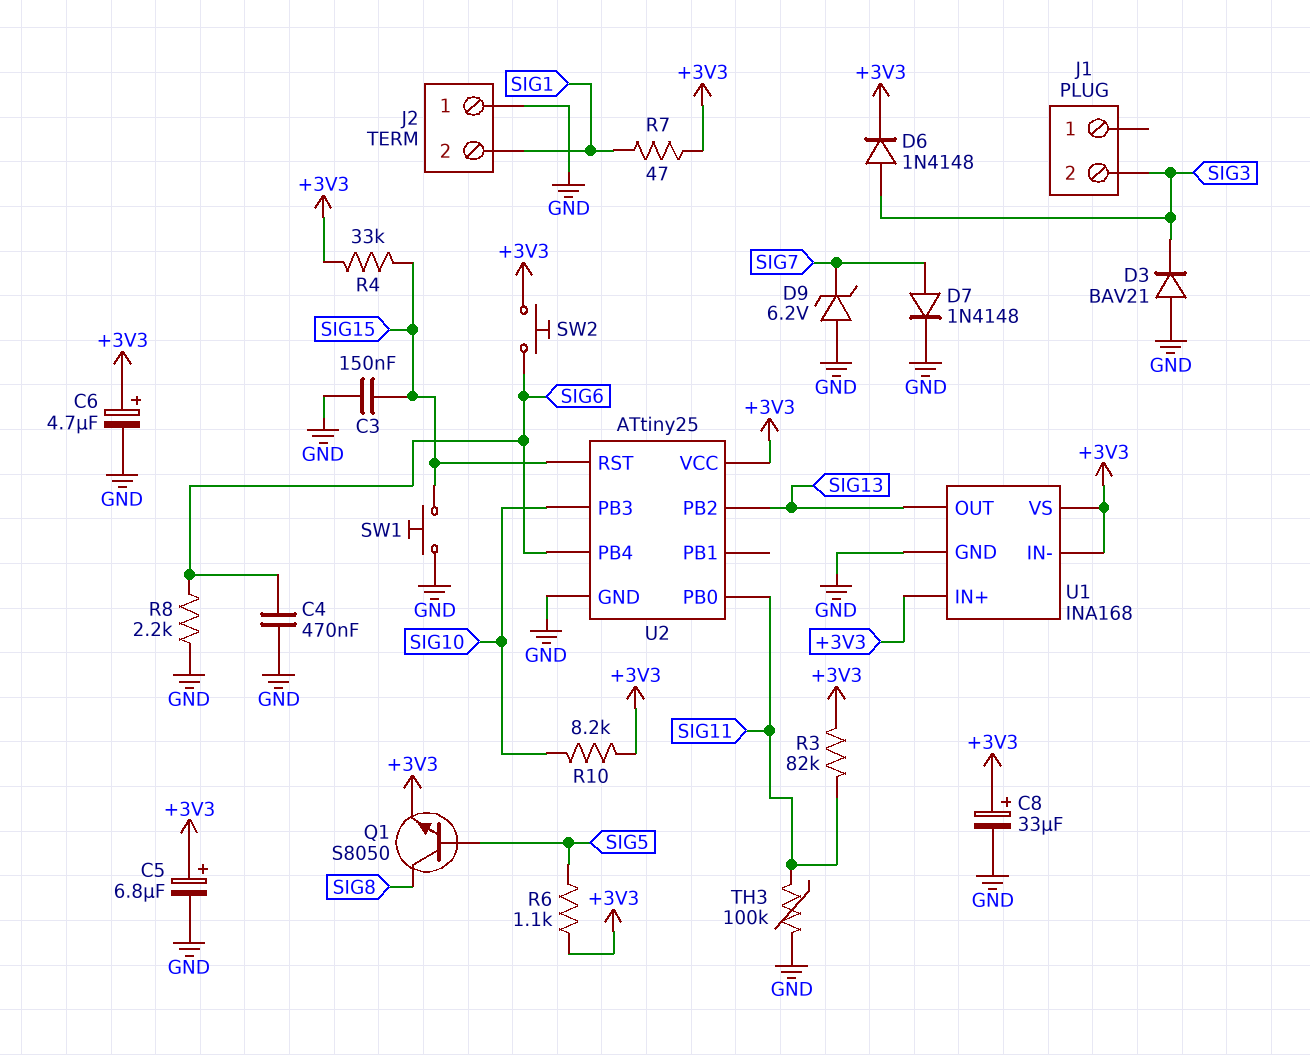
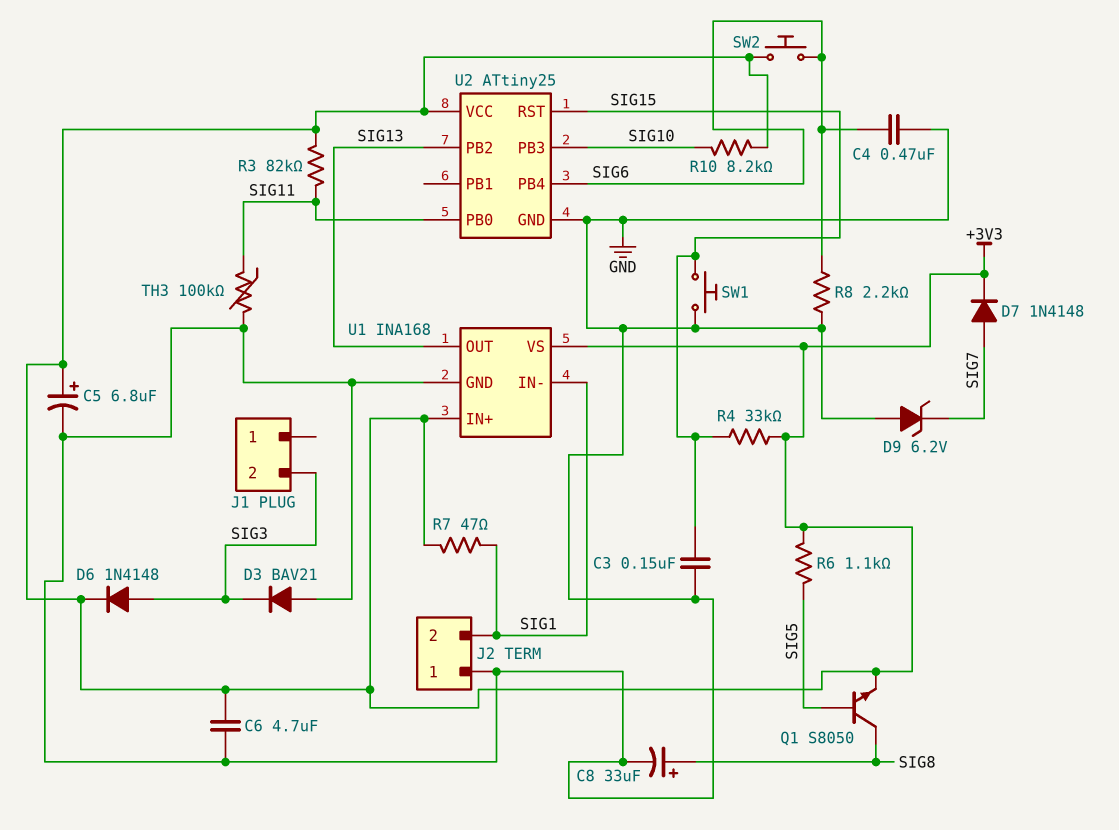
C6: 4.7uF (plus +3V3, minus GND) -> 4.7uF (+3V3, GND)
C8: 33uF (plus +3V3, minus GND) -> 33uF (plus SIG8, minus GND)
D7: diode 1N4148 (A SIG7, K GND) -> diode 1N4148 (A SIG7, K +3V3)
U1 pin IN-: +3V3 -> SIG1

